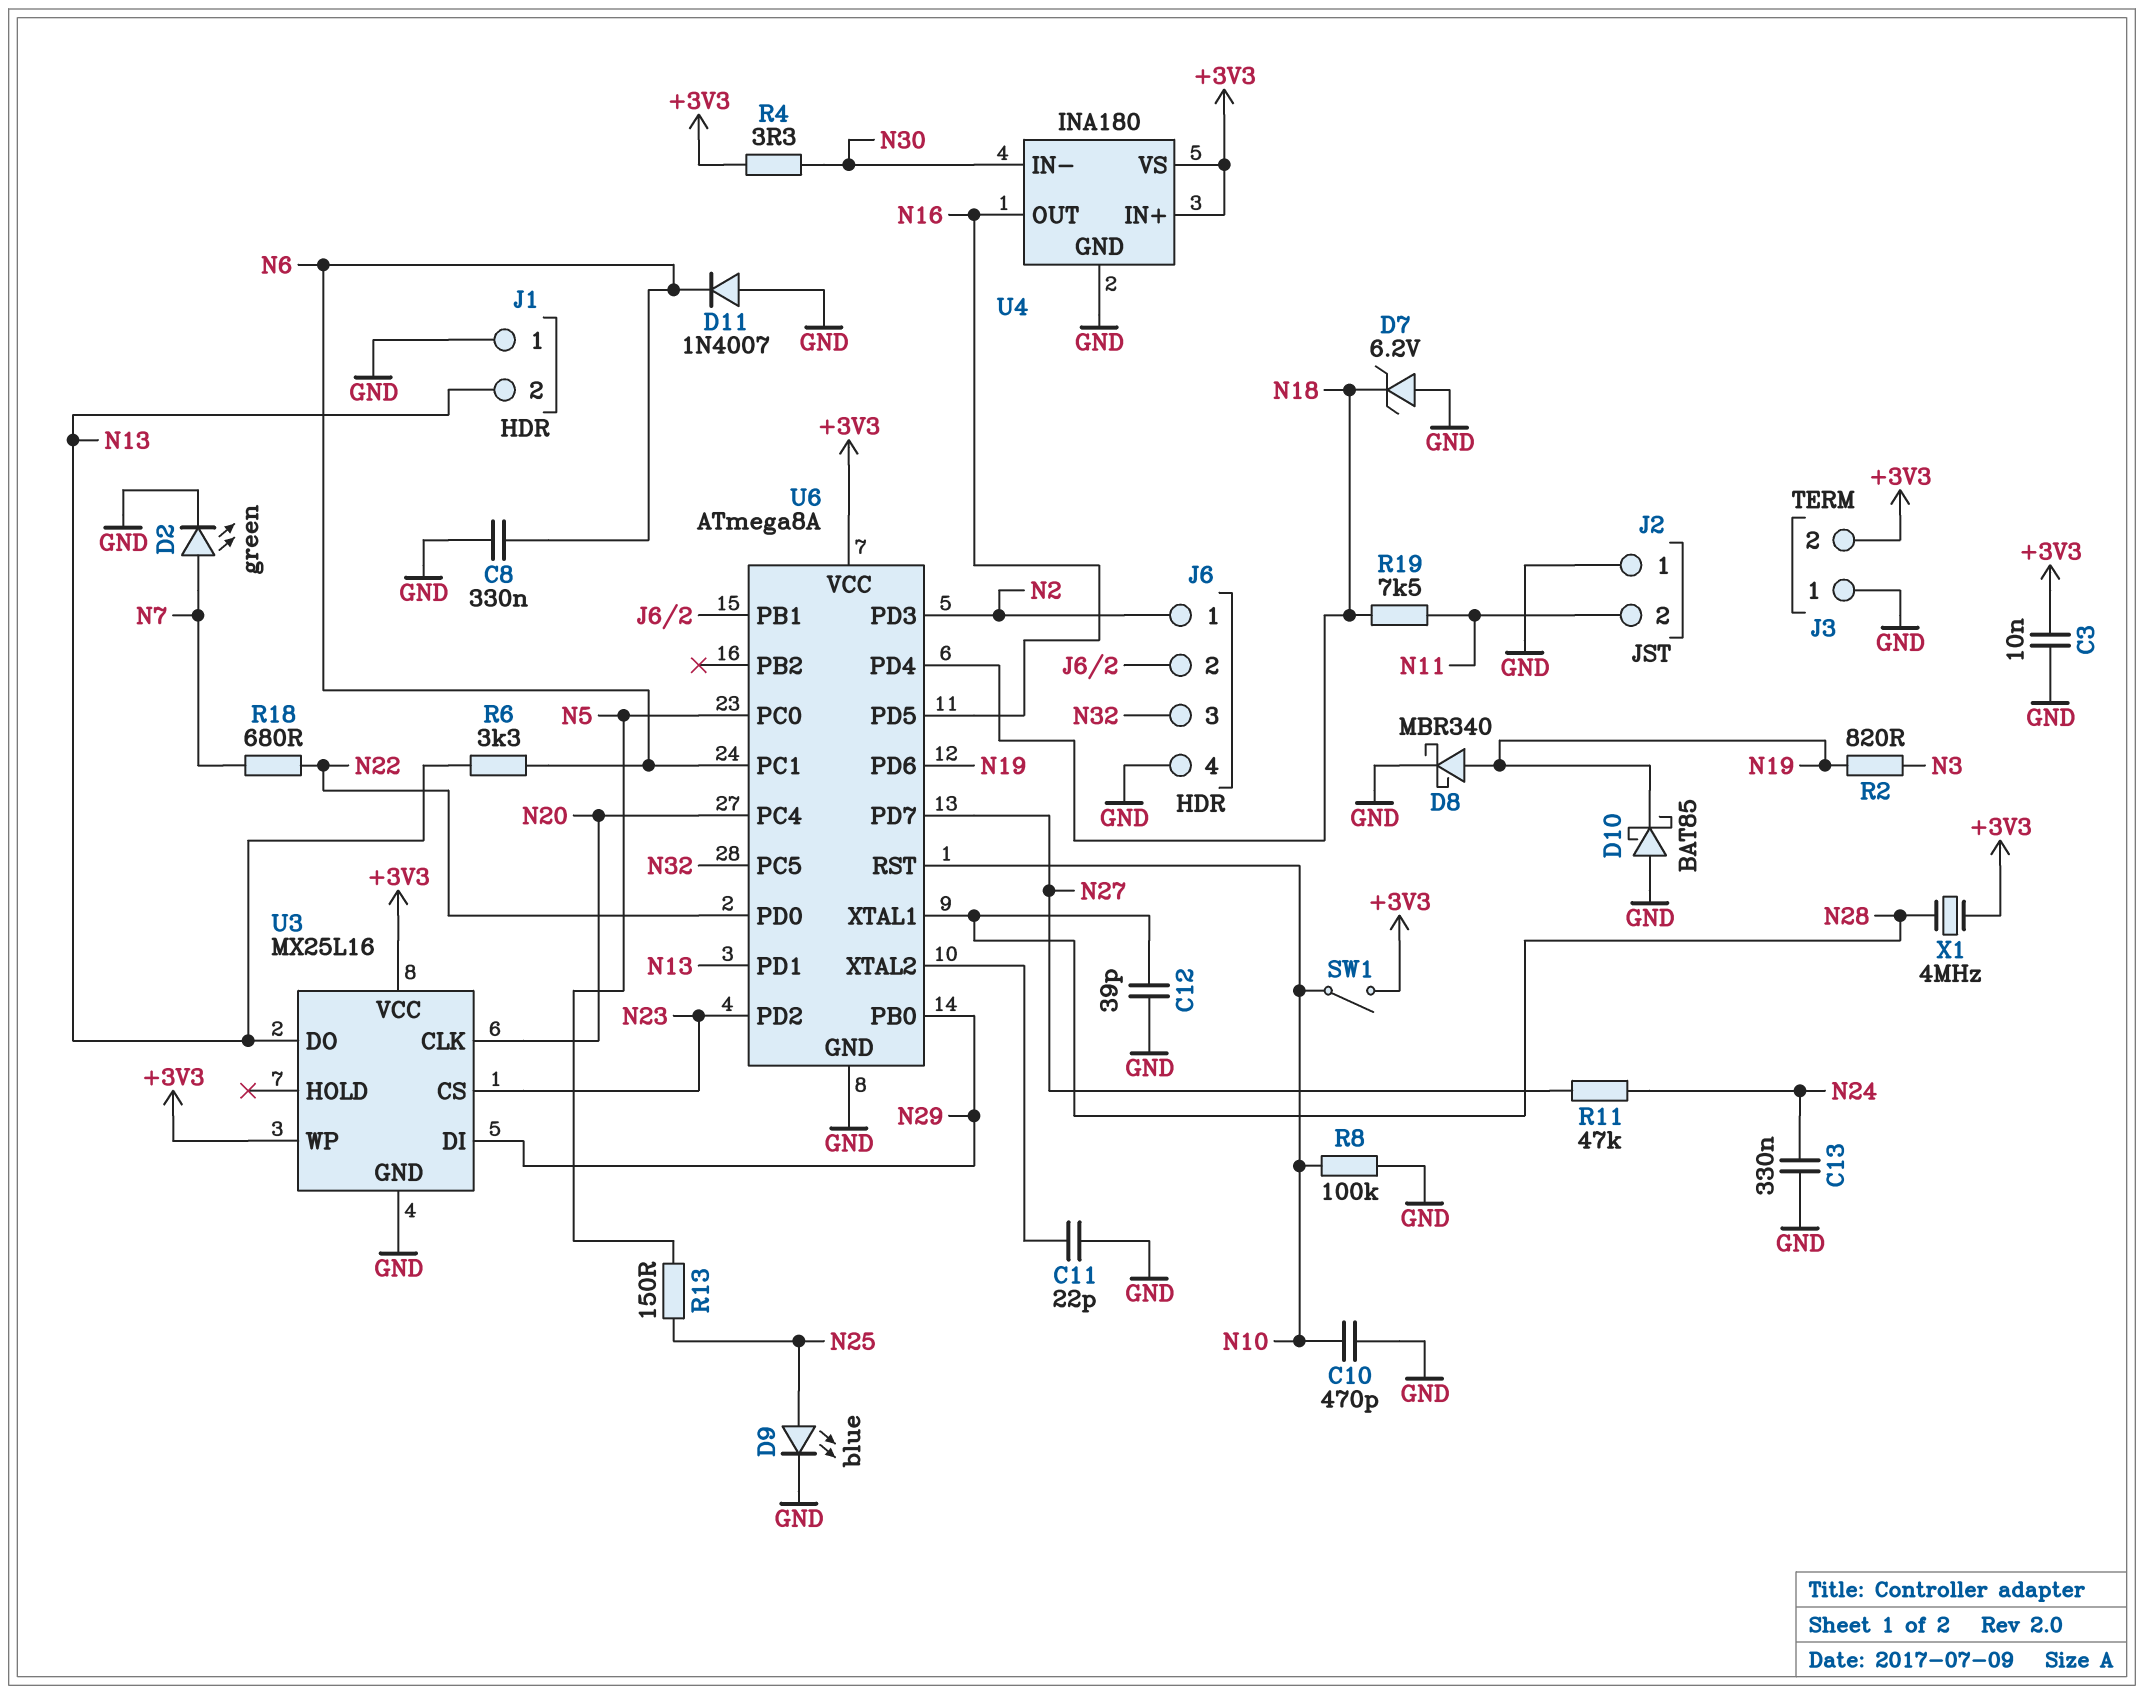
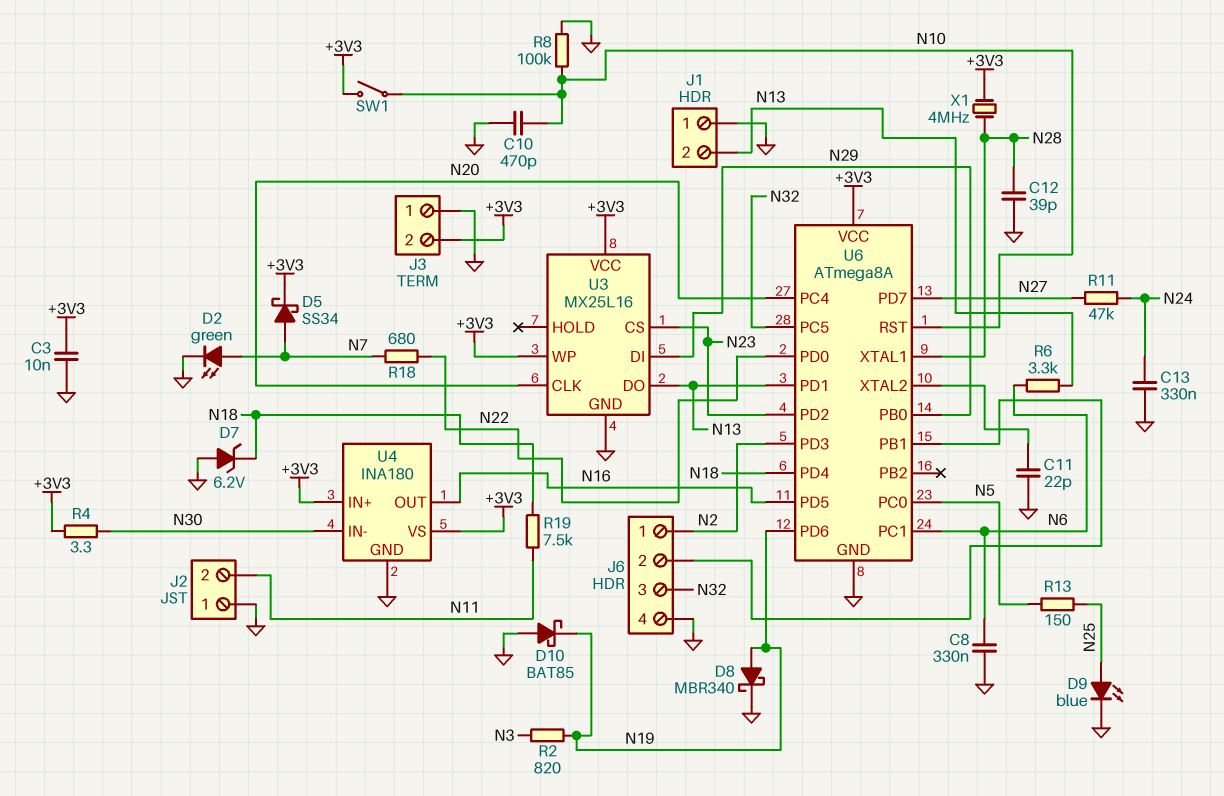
D5: none -> schottky SS34 (A N7, K +3V3)
D11: diode 1N4007 (A GND, K N6) -> none

